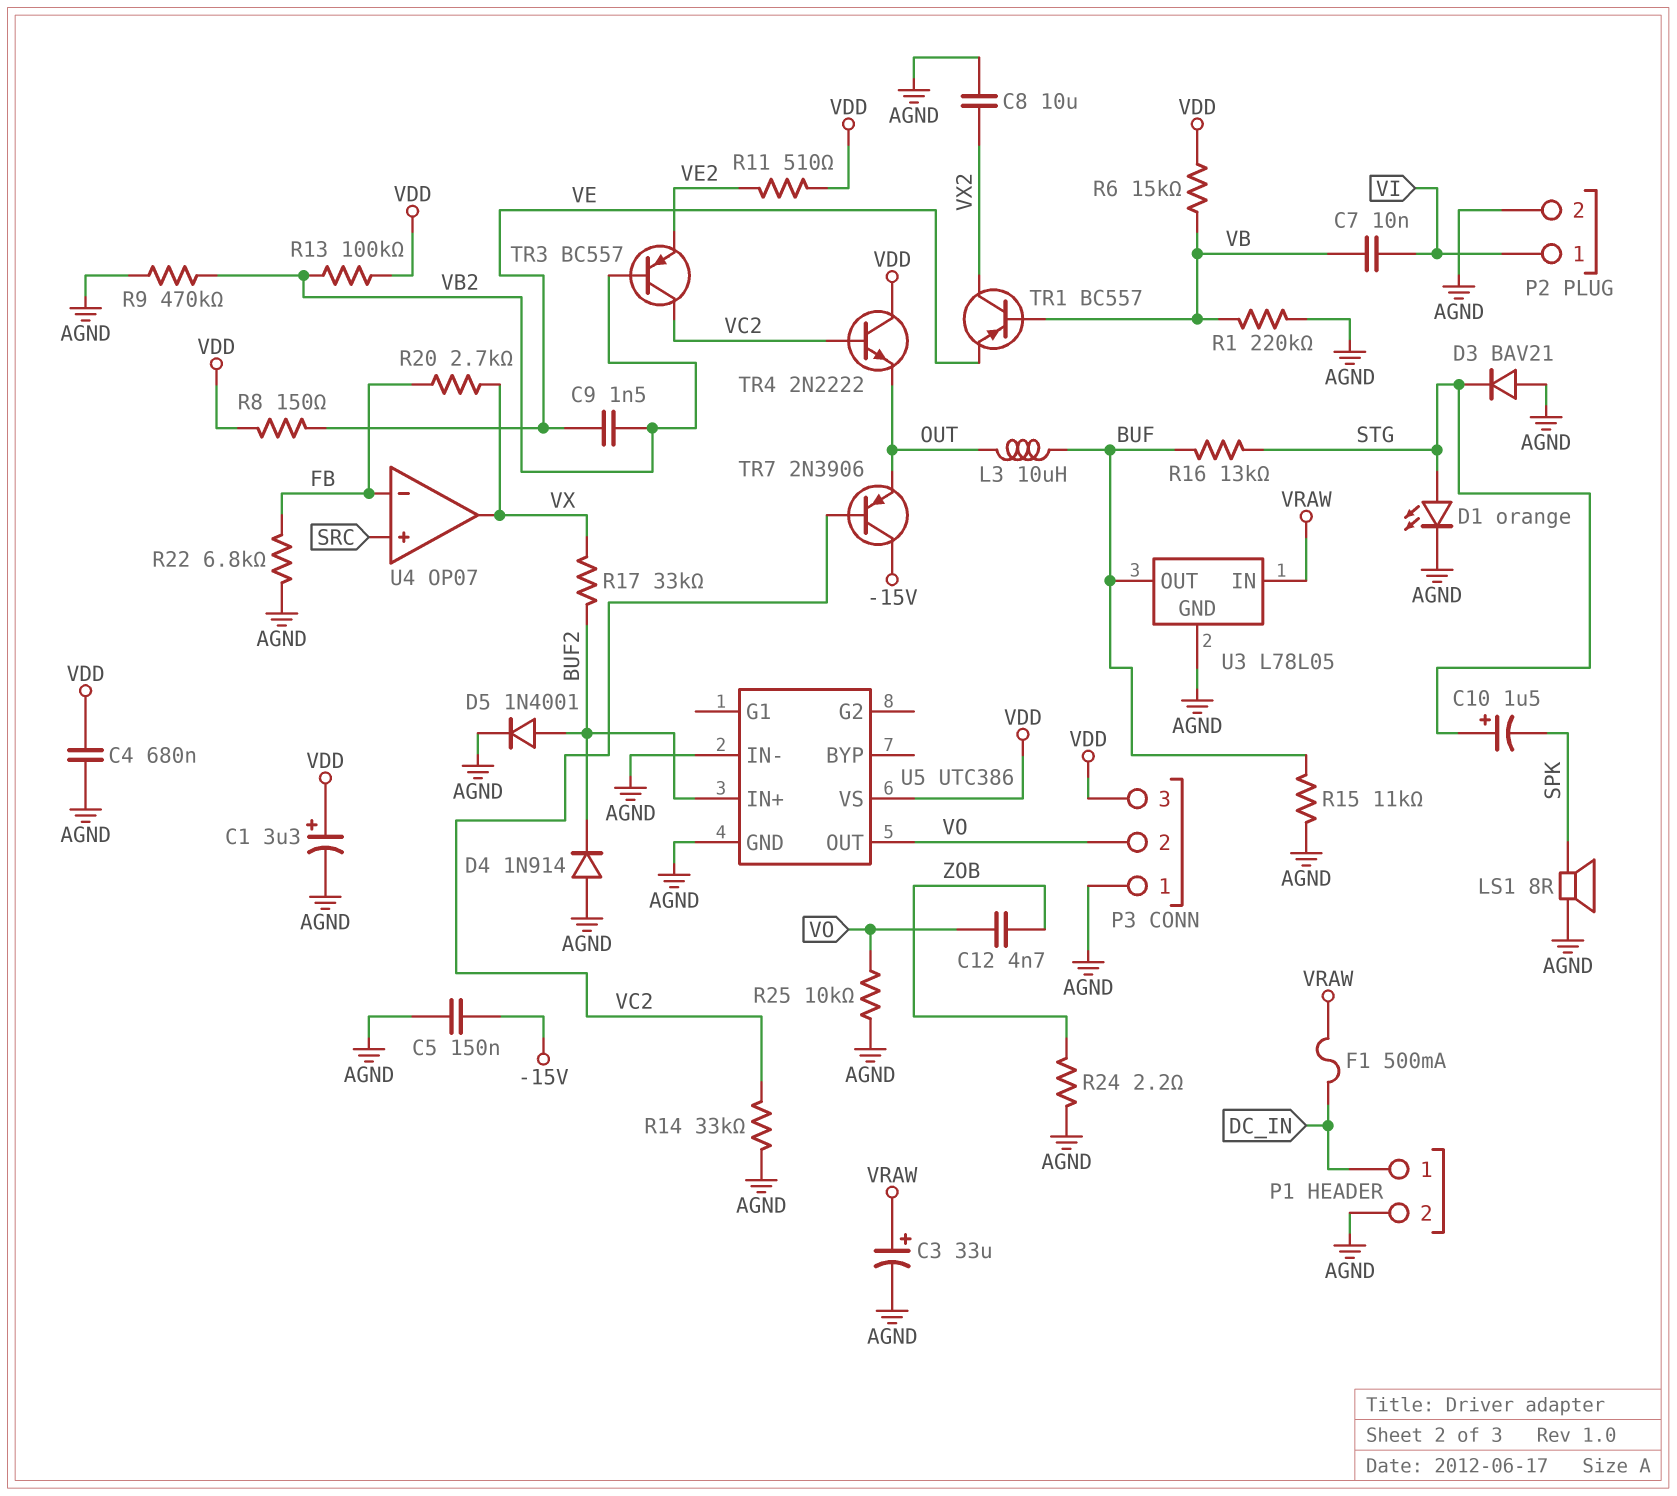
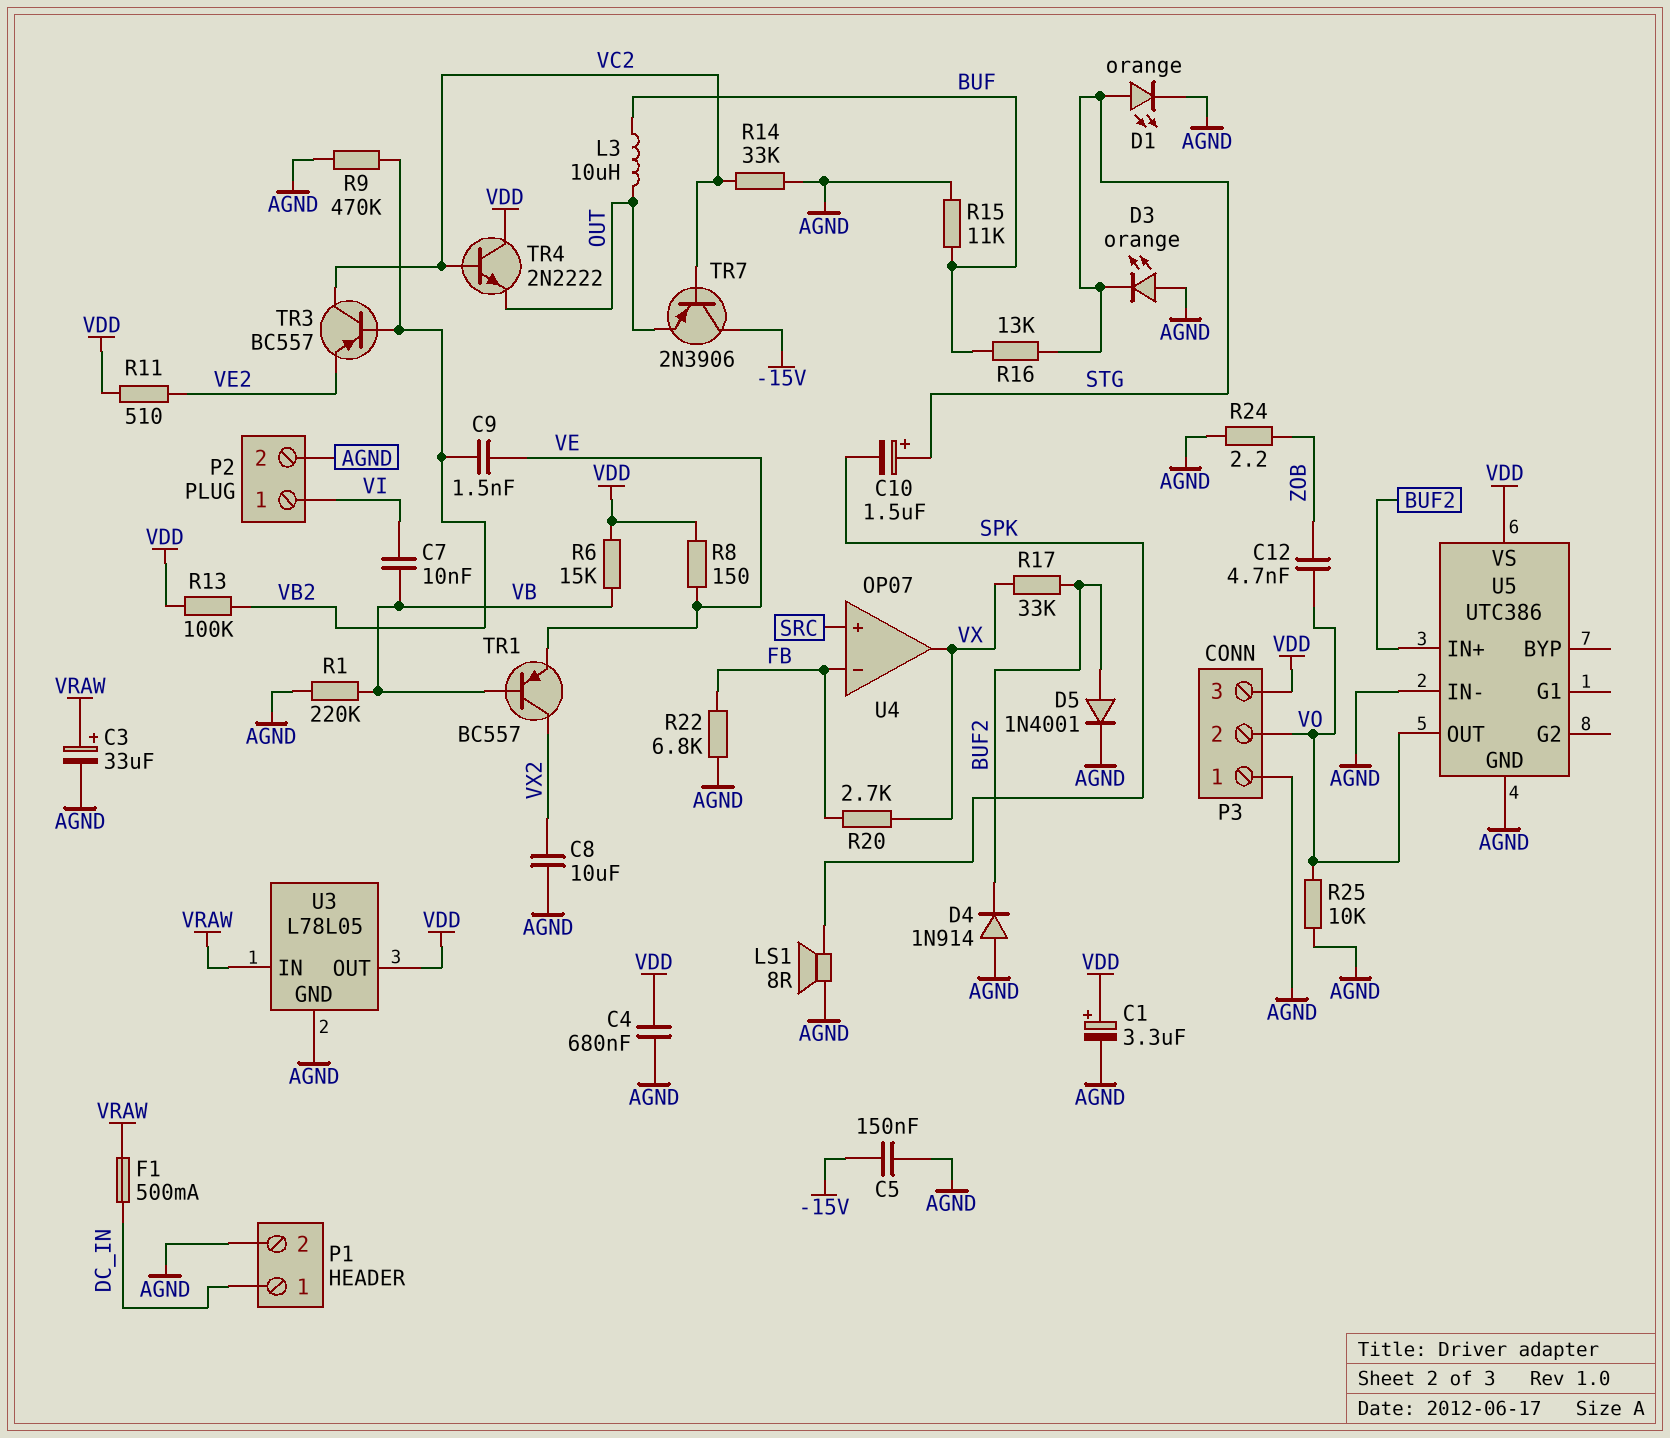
D3: diode BAV21 (A AGND, K STG) -> LED orange (A AGND, K STG)
U3 pin OUT: BUF -> VDD

